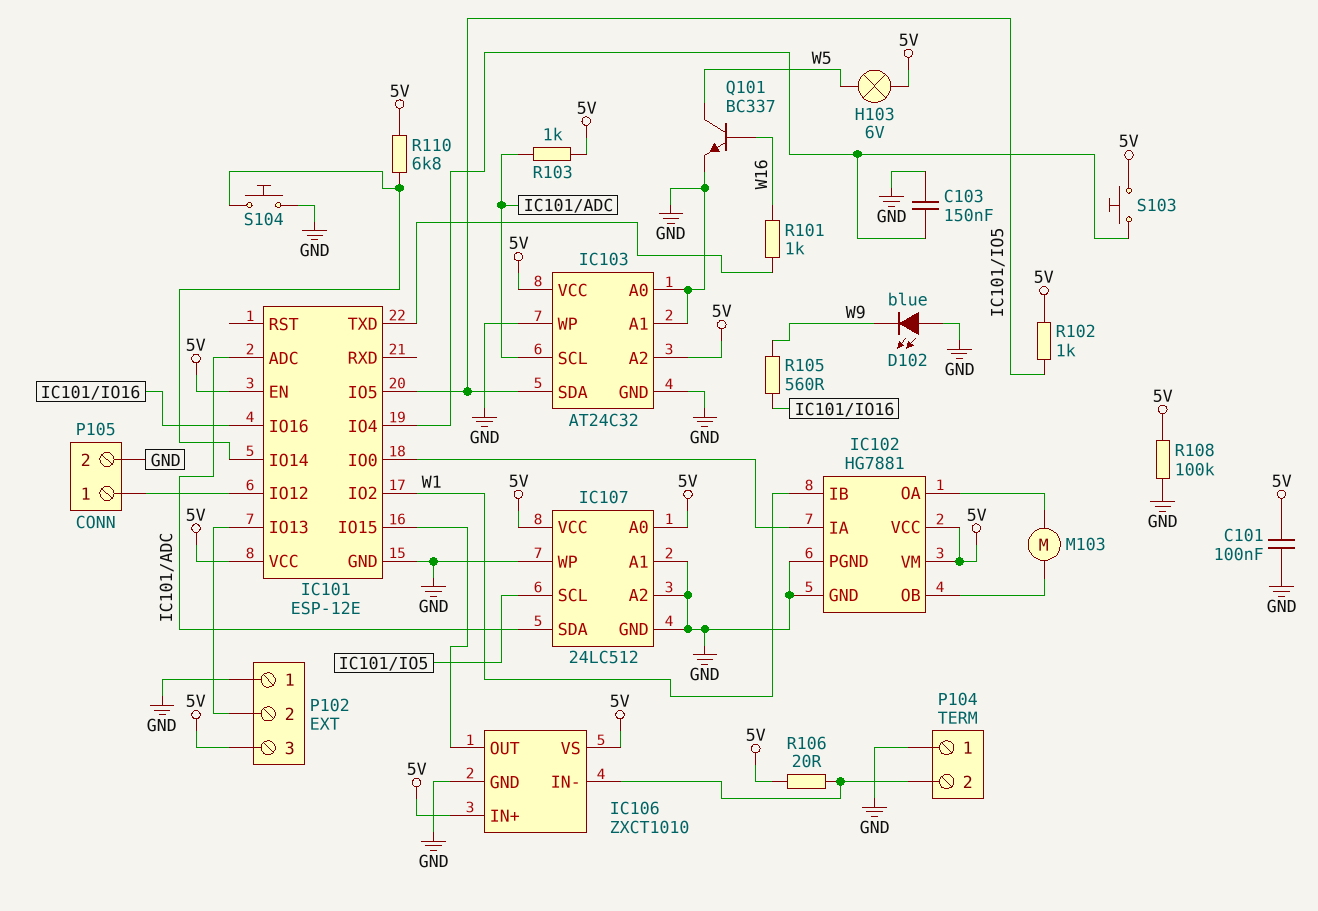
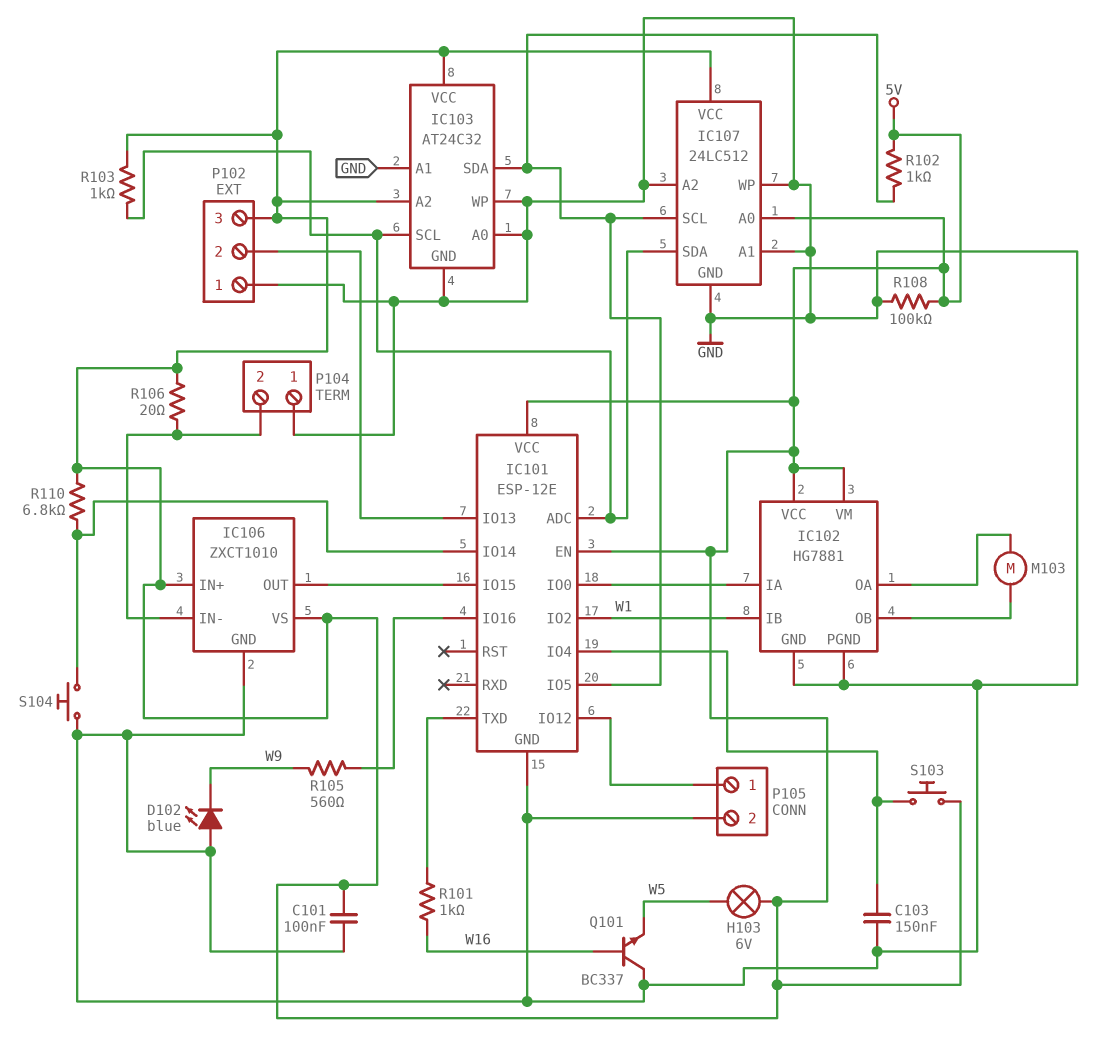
Q101: NPN BC337 (B W16, C W5, E GND) -> NPN BC337 (B W16, C GND, E W5)

